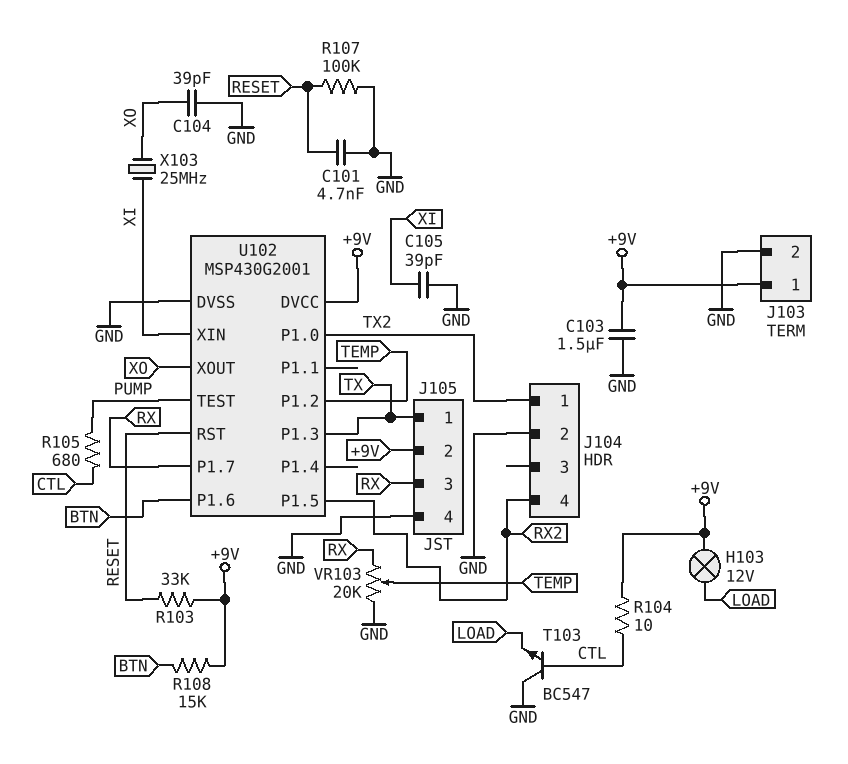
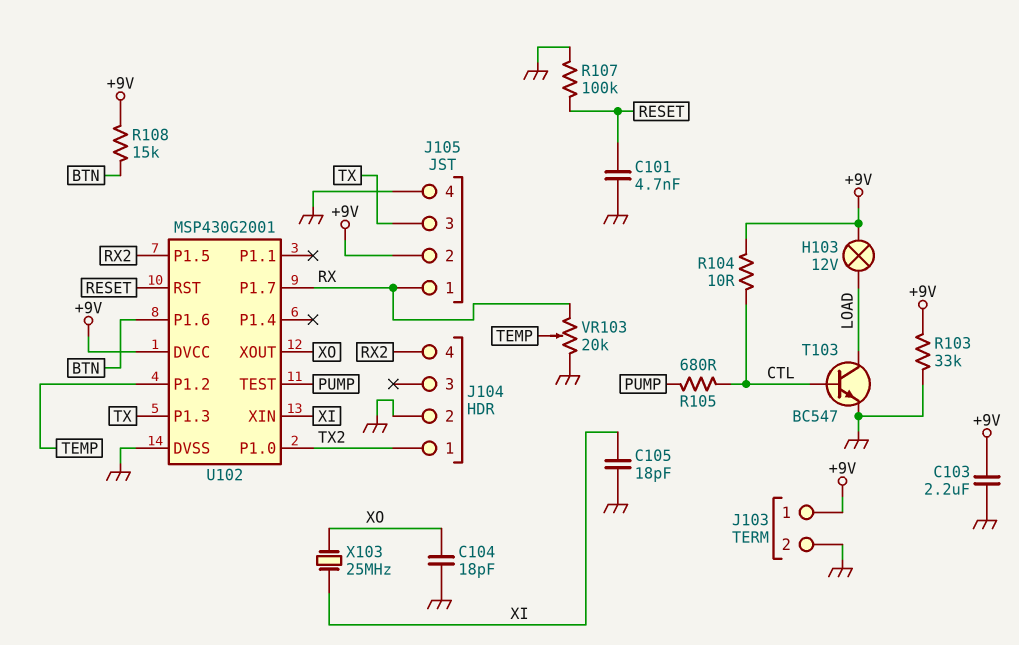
C103: 1.5uF (+9V, GND) -> 2.2uF (+9V, GND)
C104: 39pF (GND, XO) -> 18pF (GND, XO)
C105: 39pF (GND, XI) -> 18pF (GND, XI)
J105 pin 1: TX -> RX
J105 pin 3: RX -> TX
R103: 33k (+9V, RESET) -> 33k (+9V, GND)
T103: NPN BC547 (B CTL, C GND, E LOAD) -> NPN BC547 (B CTL, C LOAD, E GND)

